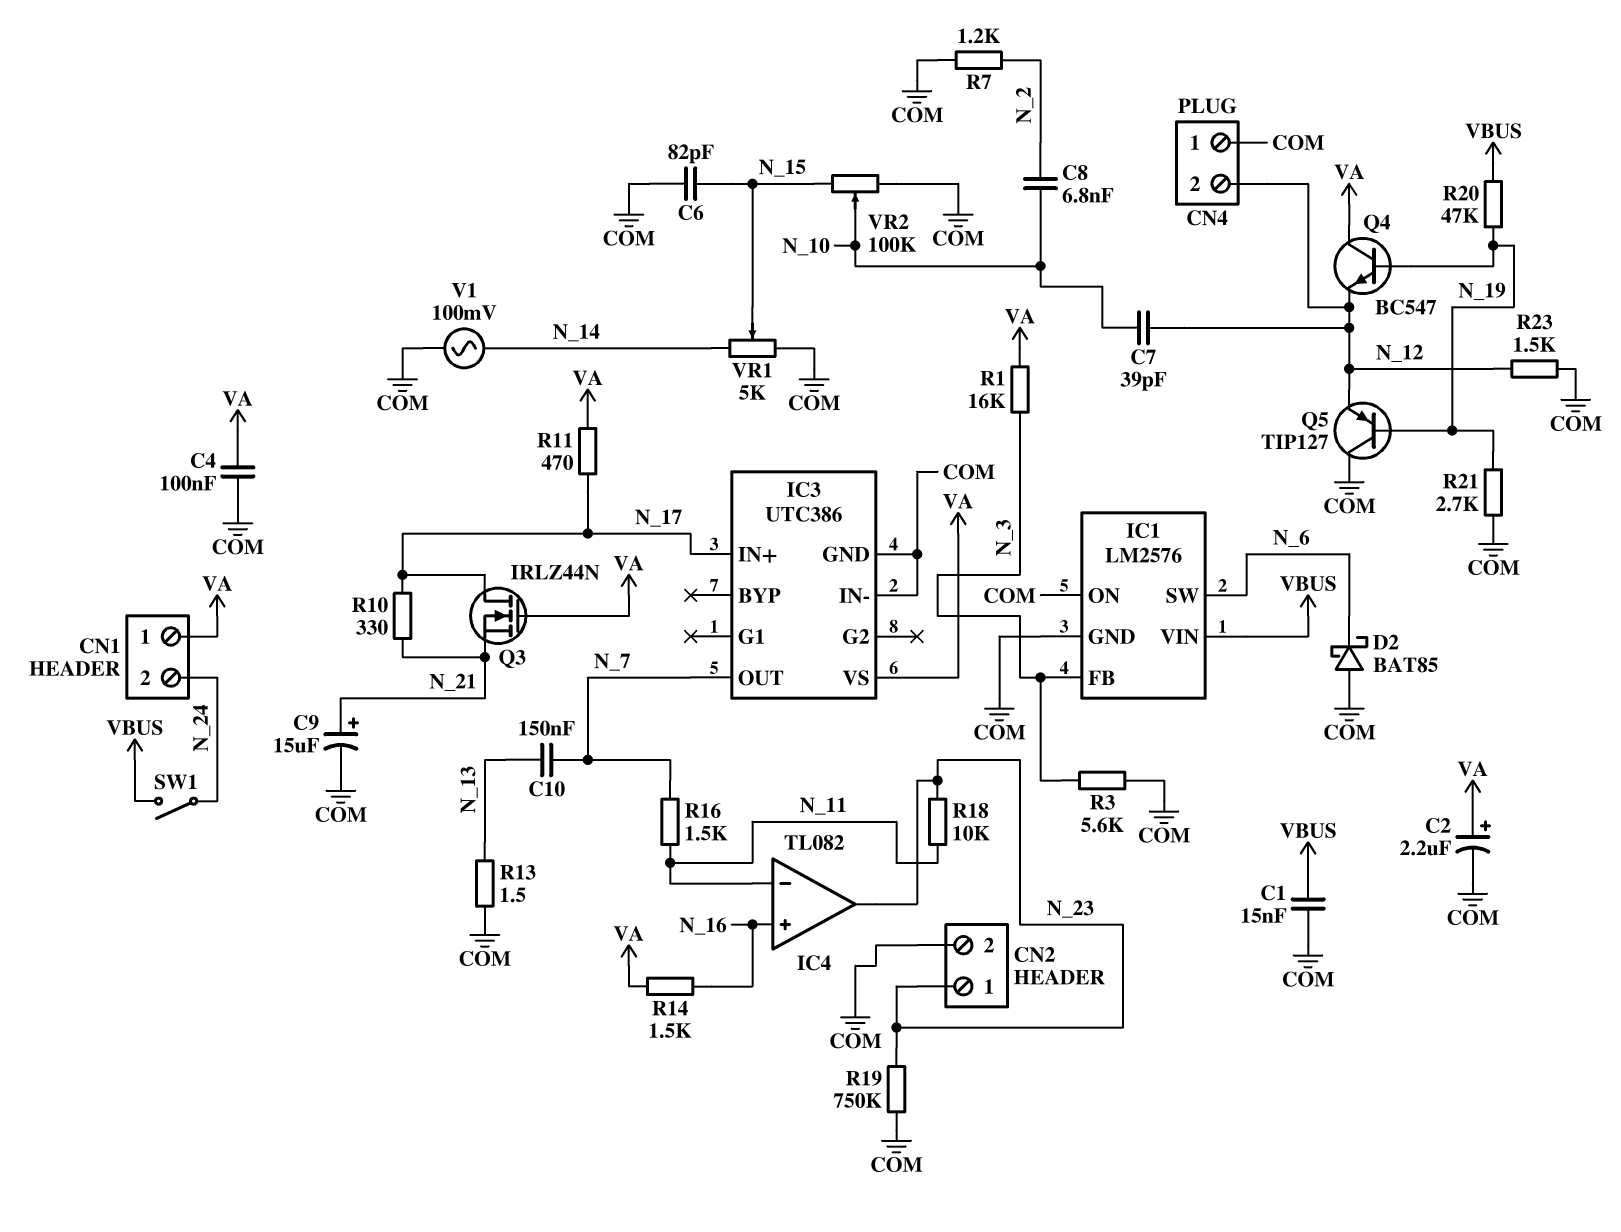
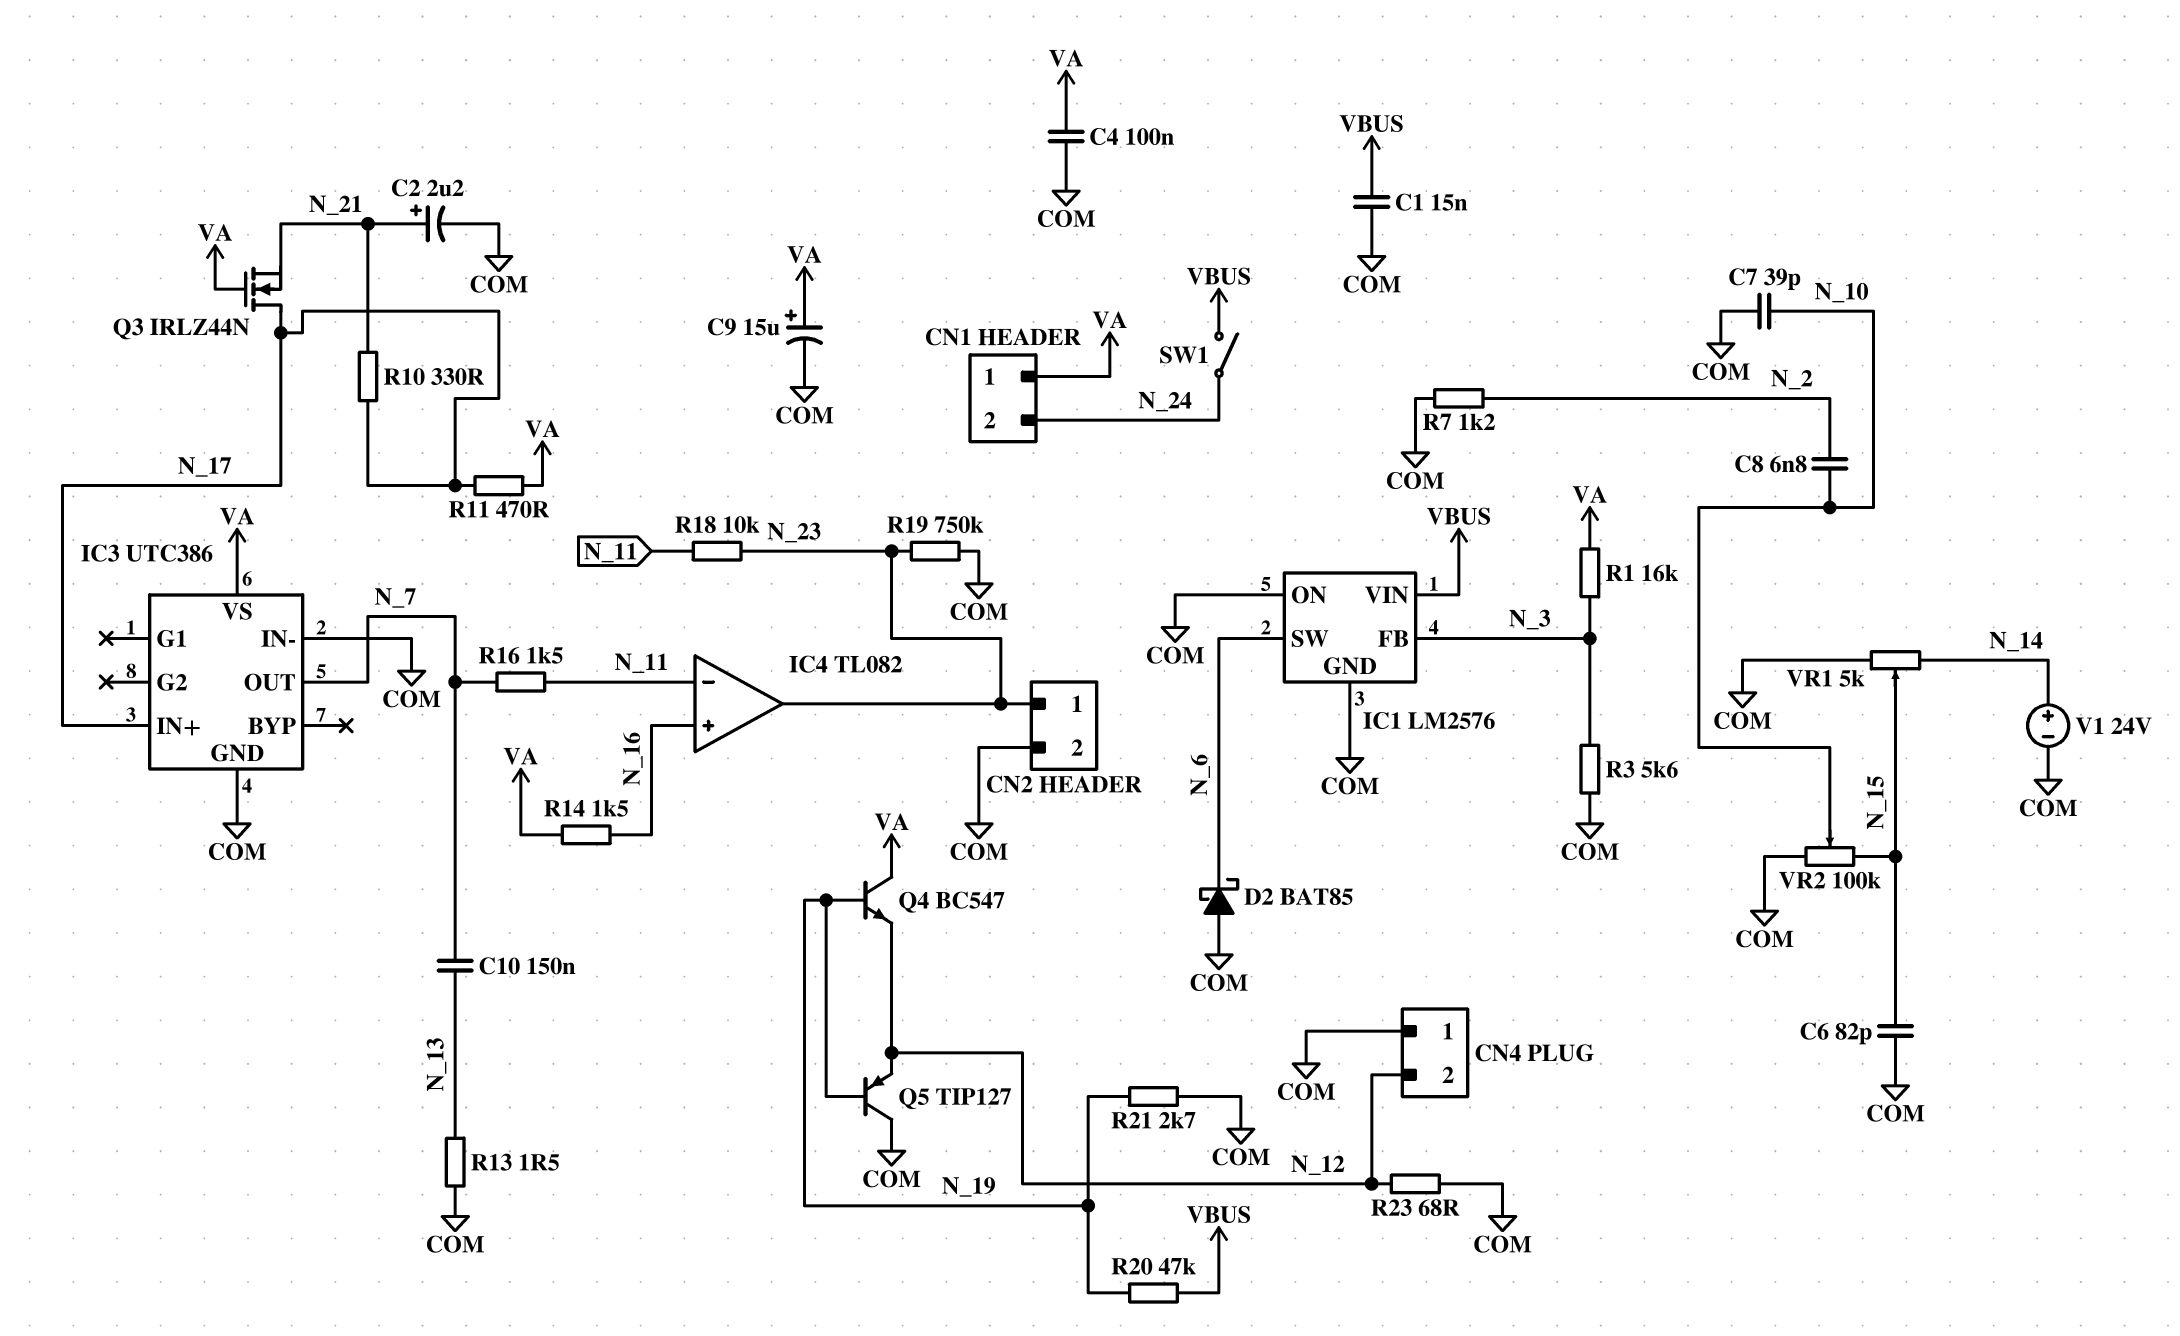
C2: 2.2uF (plus VA, minus COM) -> 2.2uF (plus N_21, minus COM)
C7: 39pF (N_10, N_12) -> 39pF (COM, N_10)
C9: 15uF (plus N_21, minus COM) -> 15uF (plus VA, minus COM)
R23: 1.5k (COM, N_12) -> 68 (COM, N_12)
V1: AC 100mV (COM, N_14) -> 24V (plus N_14, minus COM)

